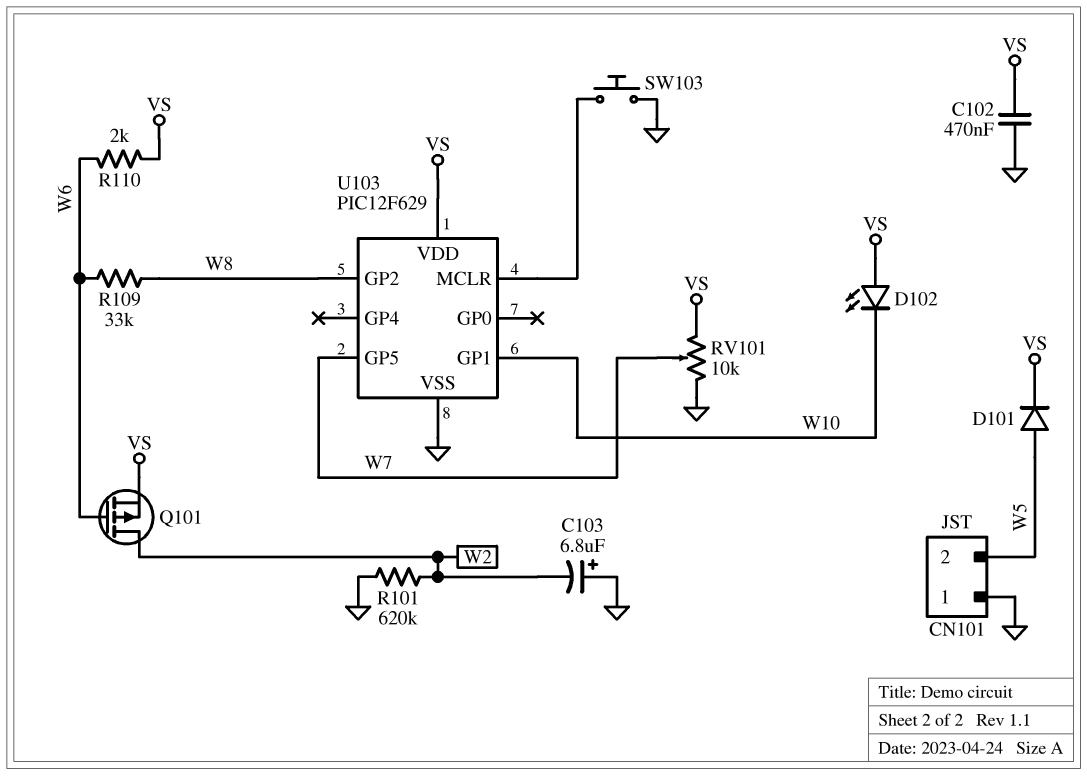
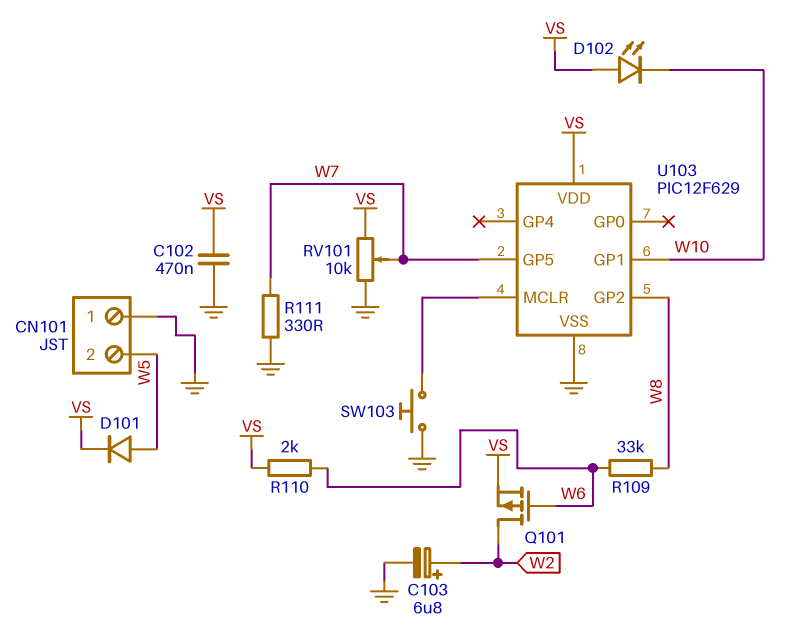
C103: 6.8uF (plus GND, minus W2) -> 6.8uF (plus W2, minus GND)
R101: 620k (GND, W2) -> none
R111: none -> 330 (GND, W7)

